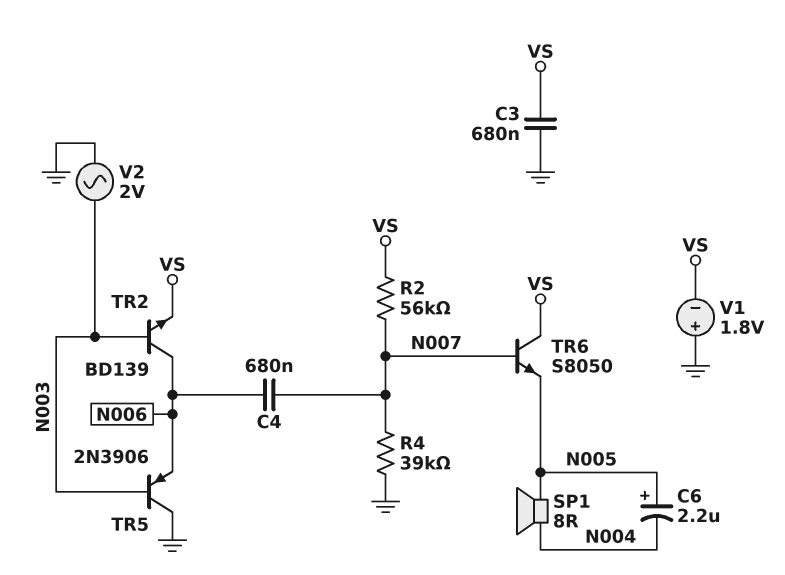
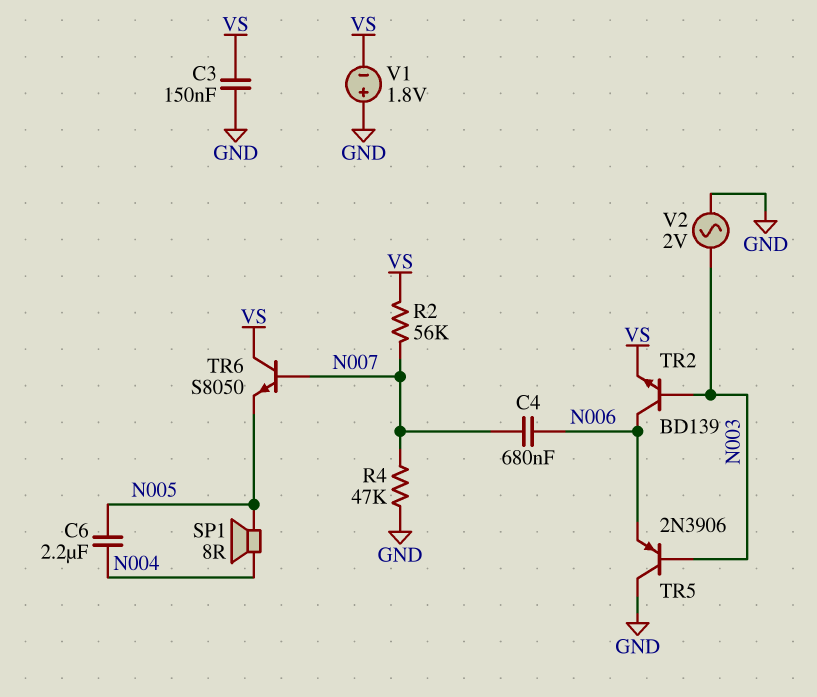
C3: 680nF (GND, VS) -> 150nF (GND, VS)
C6: 2.2uF (plus N005, minus N004) -> 2.2uF (N004, N005)
R4: 39k (GND, N007) -> 47k (GND, N007)

